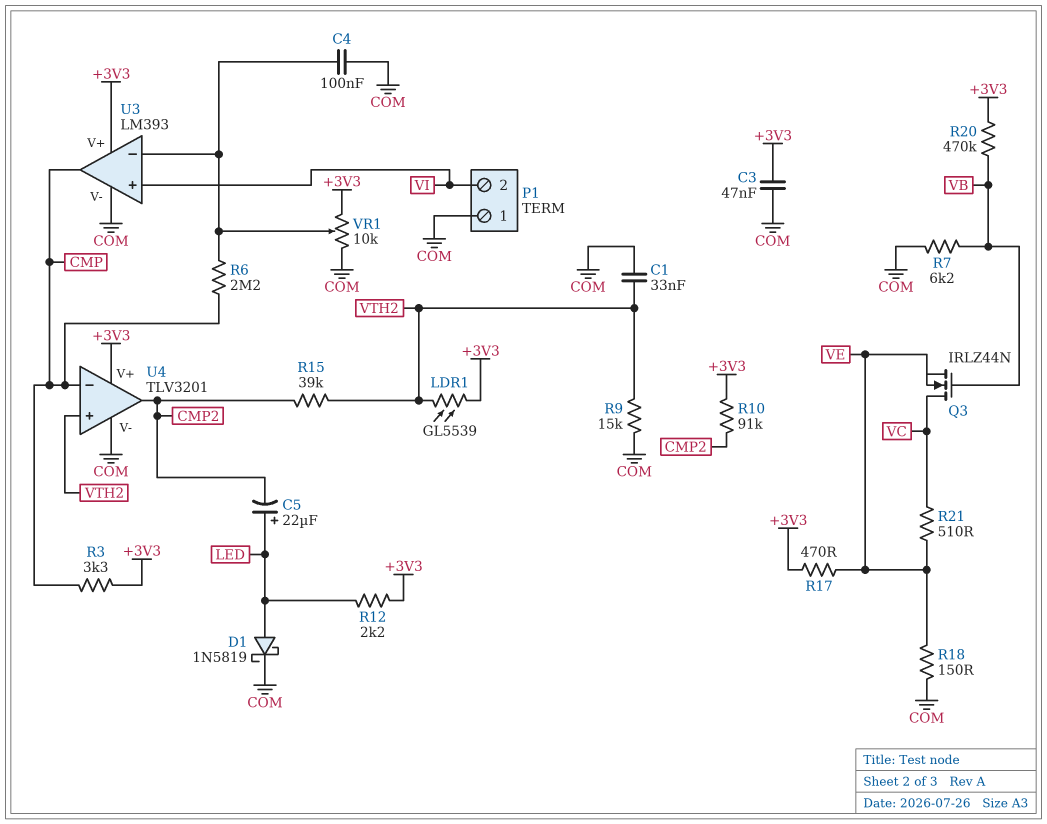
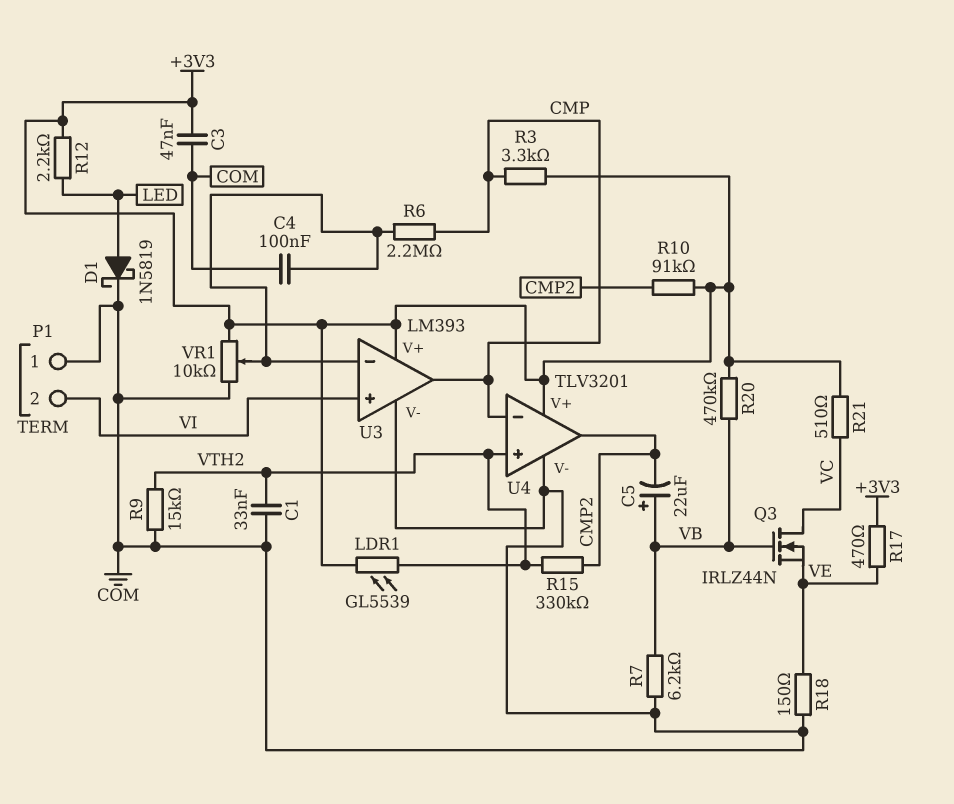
C5: 22uF (plus LED, minus CMP2) -> 22uF (plus VB, minus CMP2)
R15: 39k (CMP2, VTH2) -> 330k (CMP2, VTH2)
R21: 510 (VC, VE) -> 510 (+3V3, VC)

